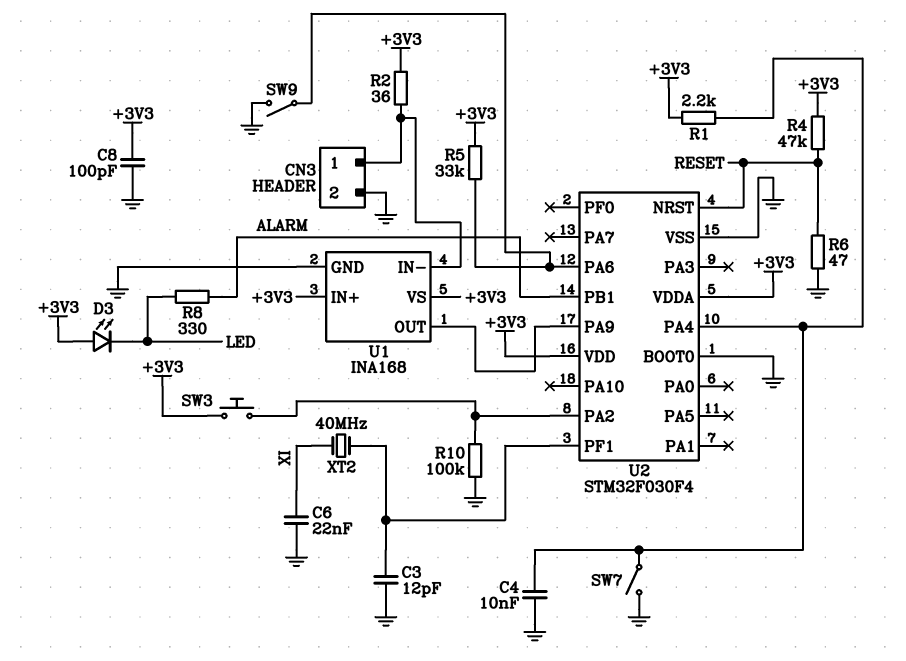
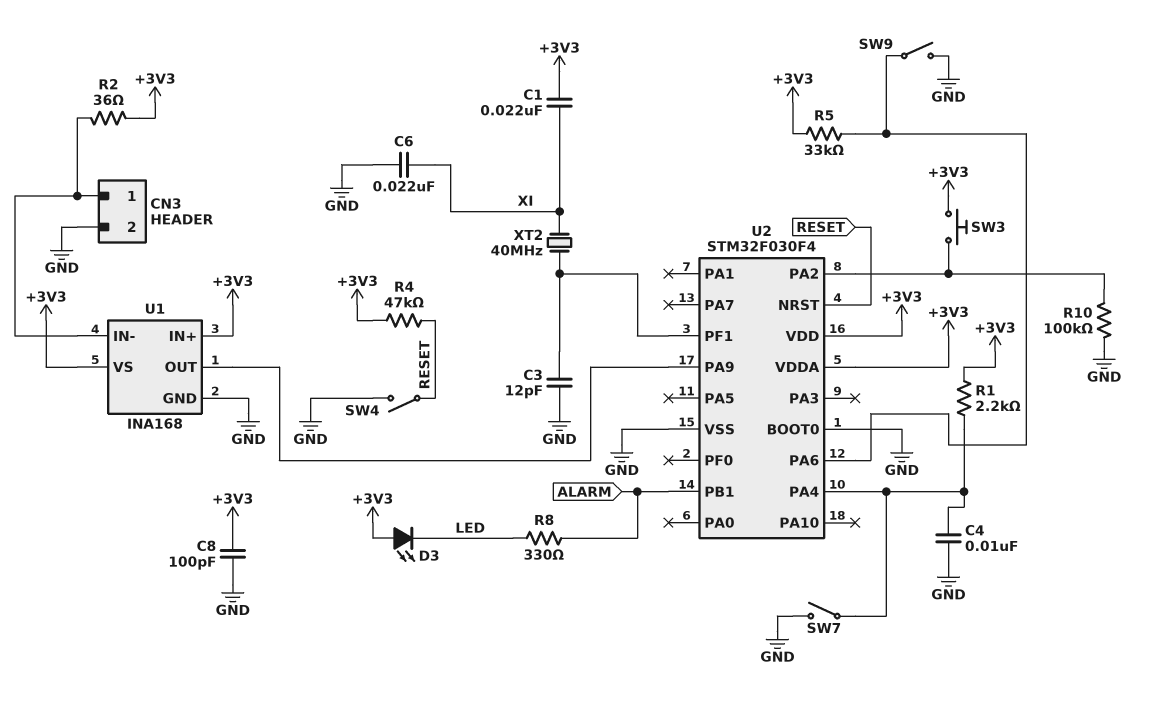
C1: none -> 22nF (+3V3, XI)
R6: 47 (GND, RESET) -> none
SW4: none -> switch (GND, RESET)

